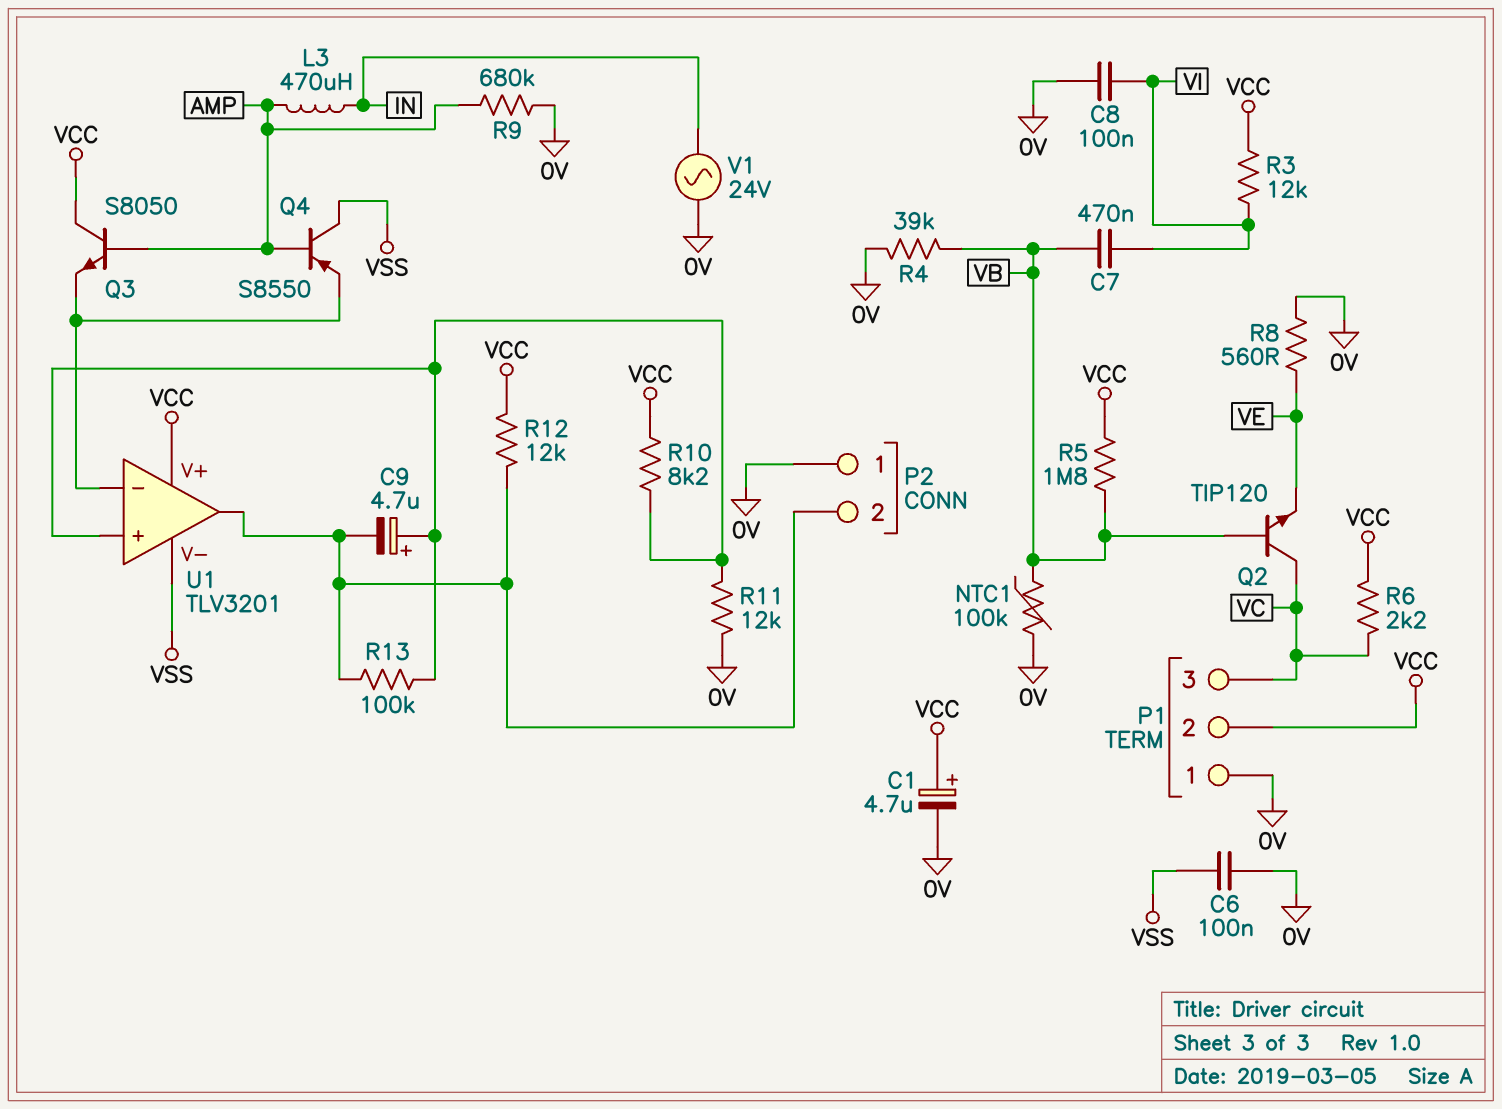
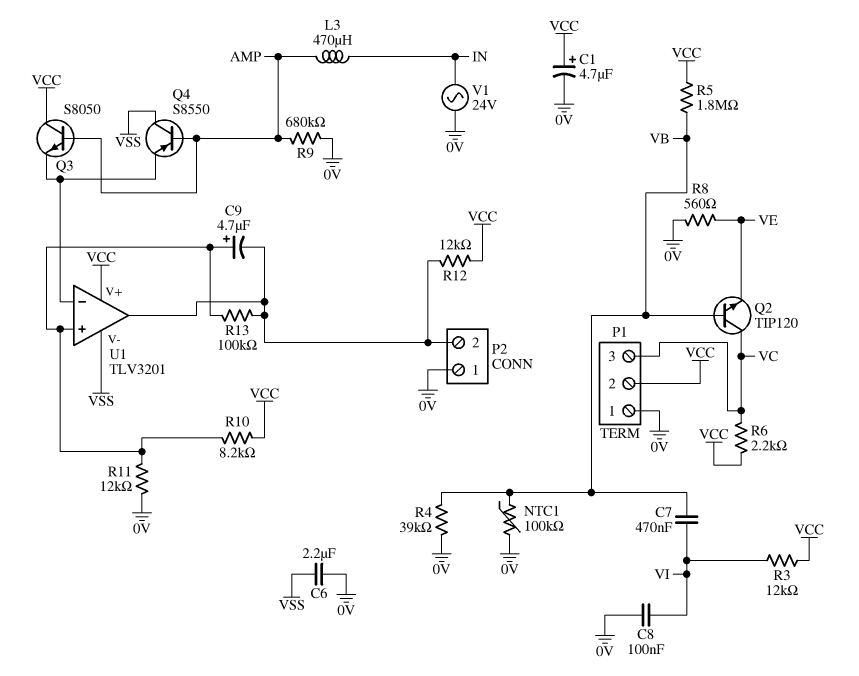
C6: 100nF (0V, VSS) -> 2.2uF (0V, VSS)

